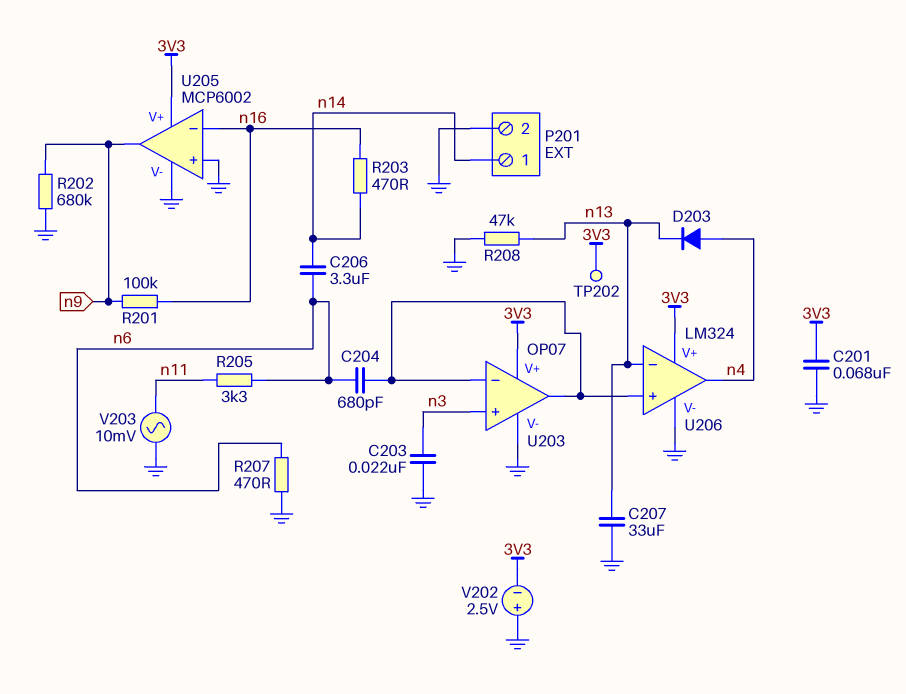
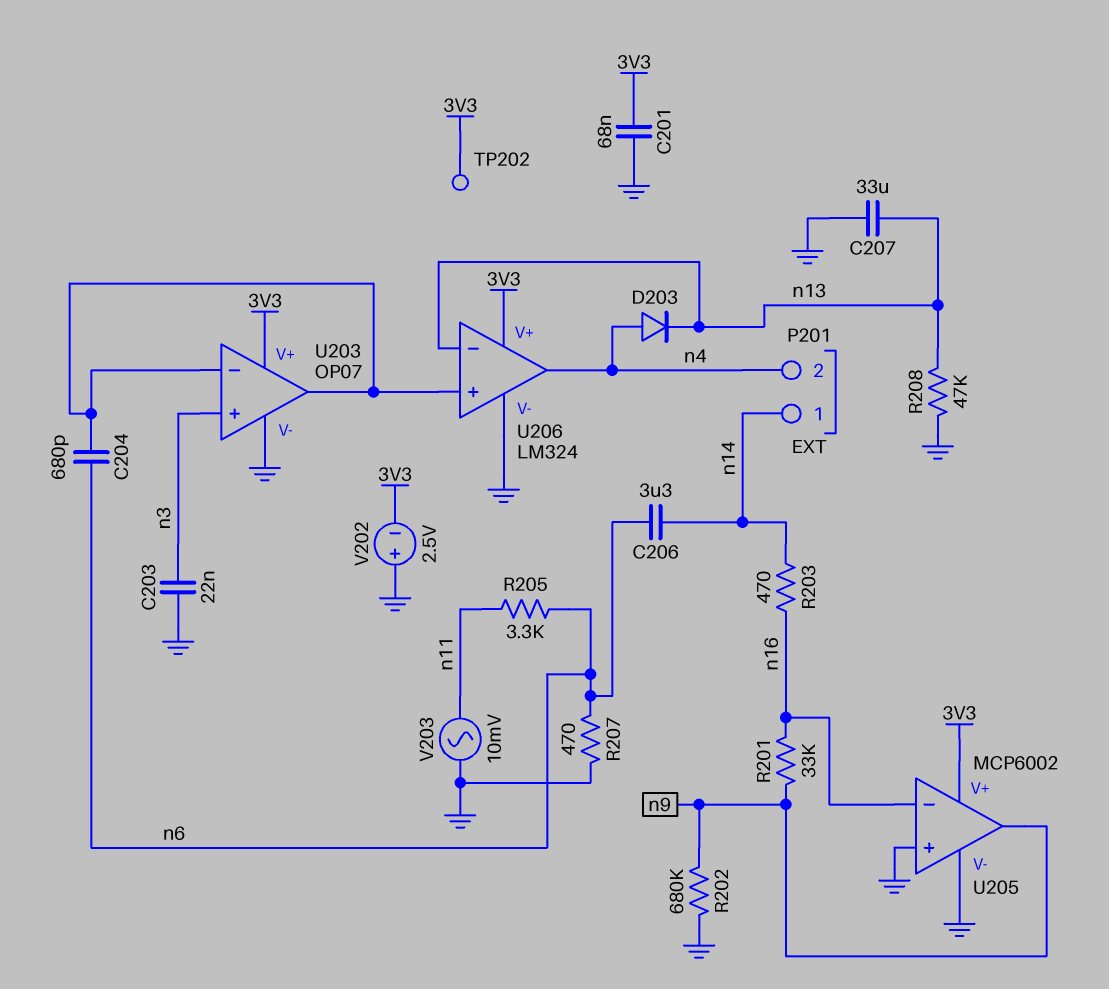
P201 pin 2: GND -> n4
R201: 100k (n9, n16) -> 33k (n9, n16)

